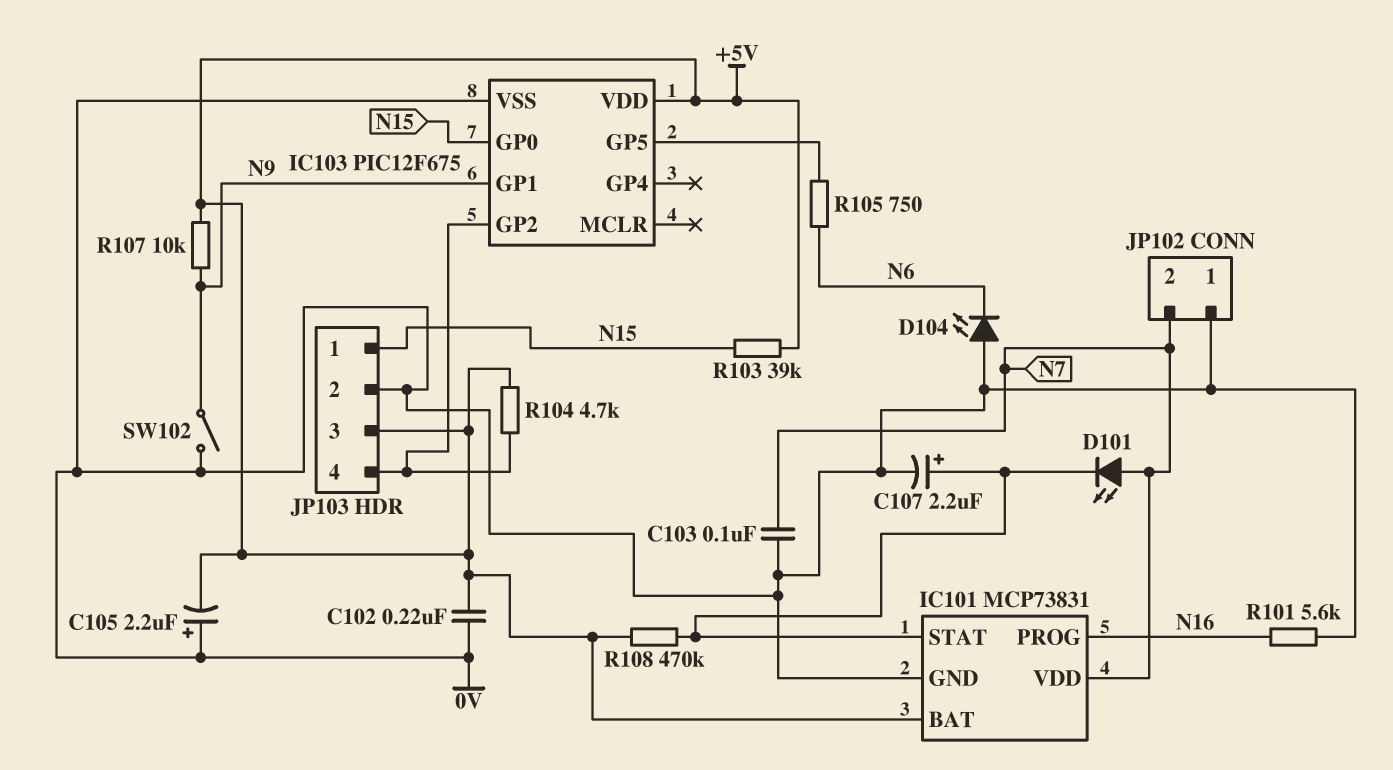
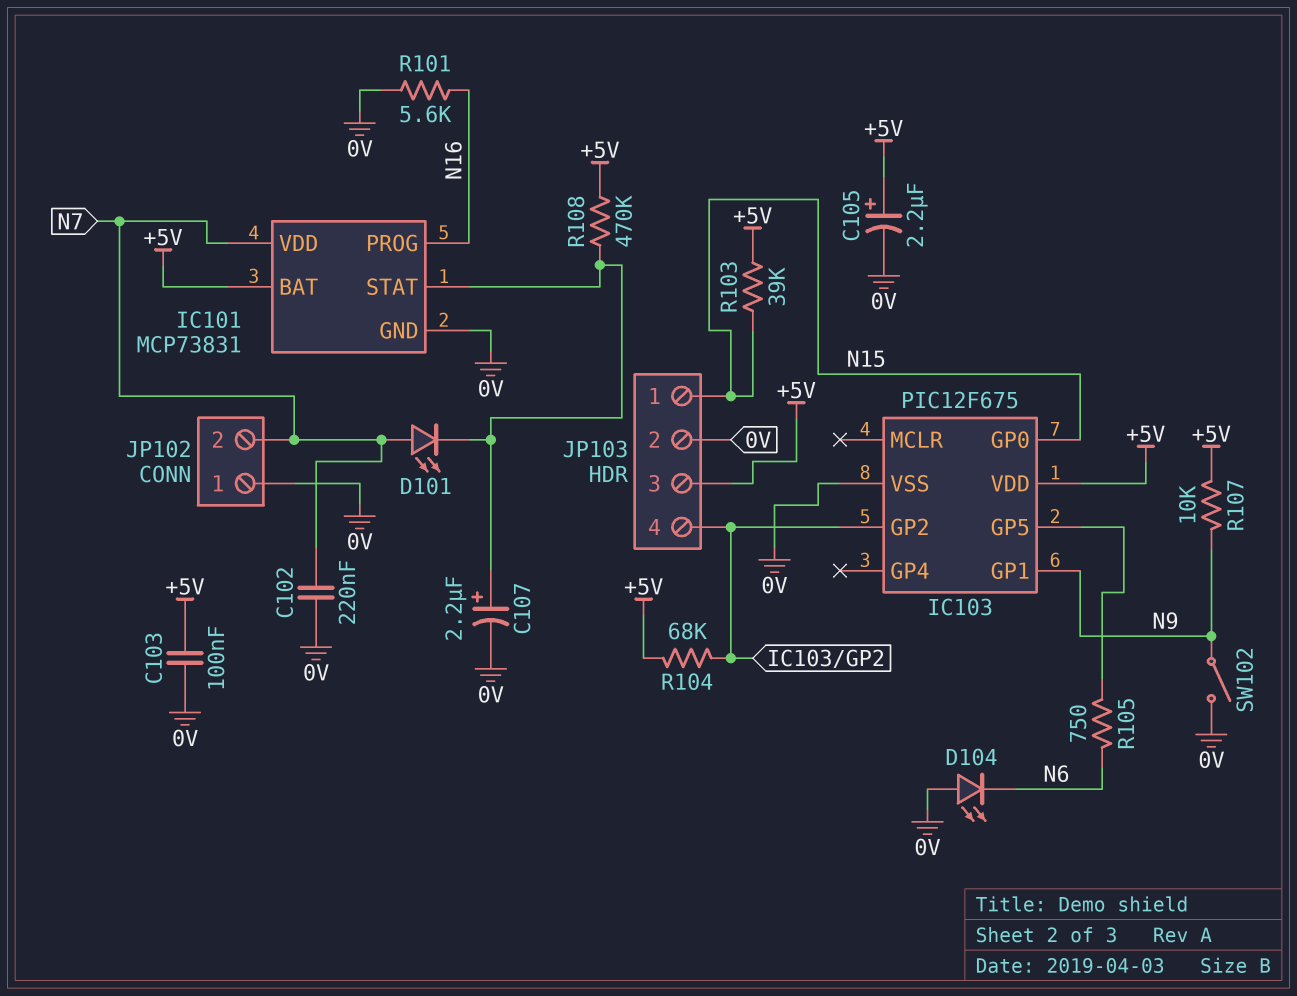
C102: 220nF (+5V, 0V) -> 220nF (0V, N7)
C103: 100nF (0V, N7) -> 100nF (+5V, 0V)
C105: 2.2uF (plus 0V, minus +5V) -> 2.2uF (plus +5V, minus 0V)
R104: 4.7k (+5V, IC103/GP2) -> 68k (+5V, IC103/GP2)

